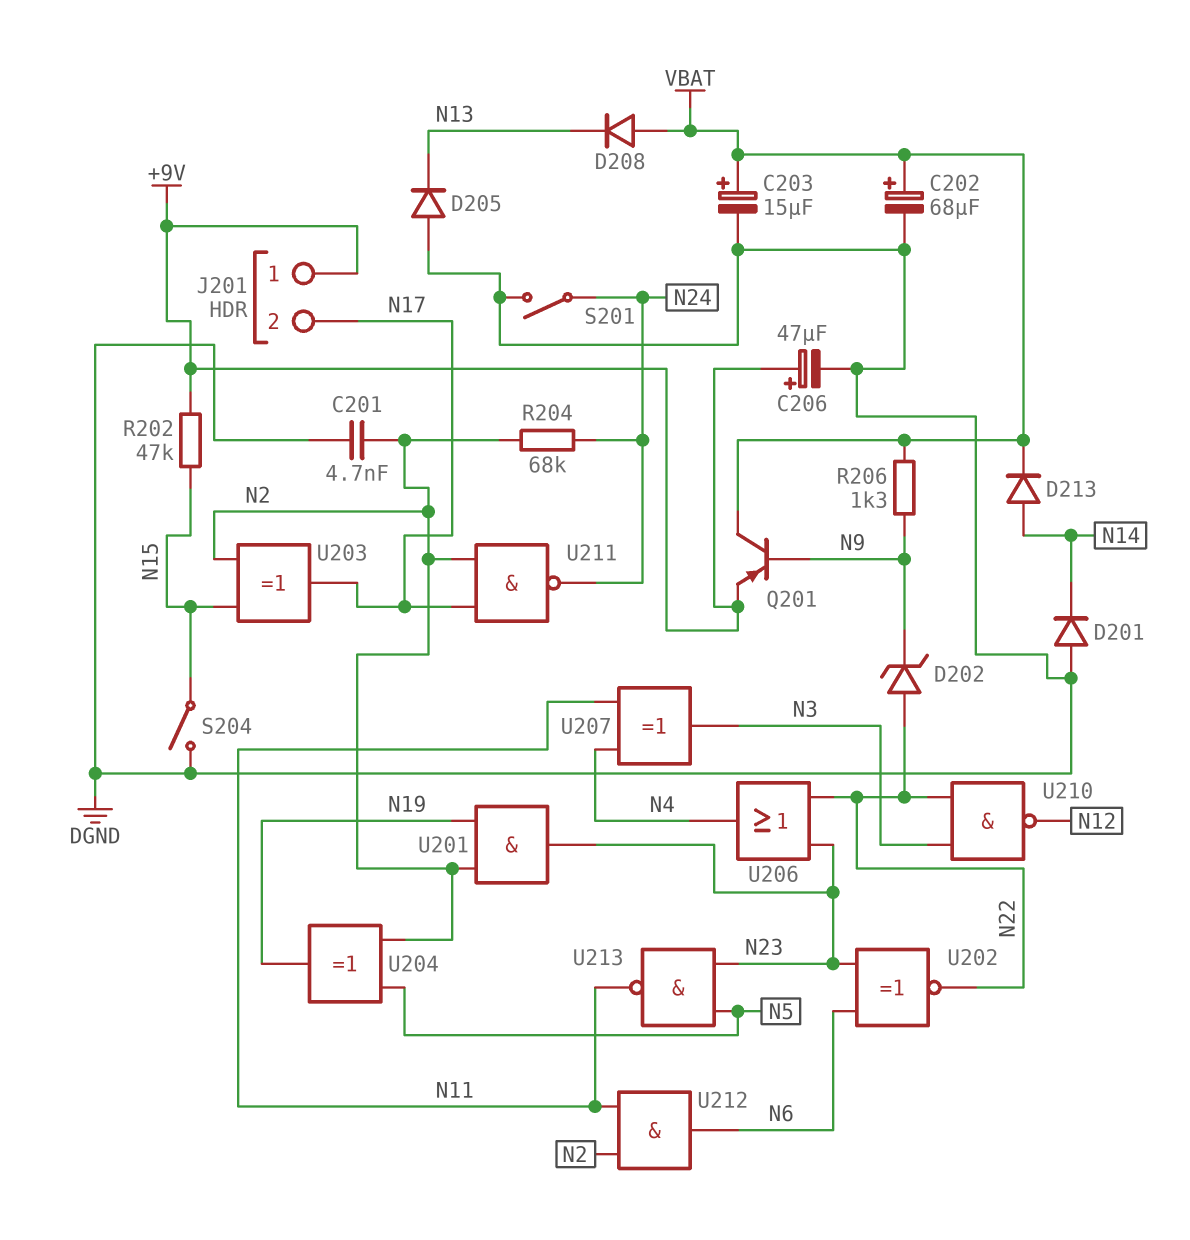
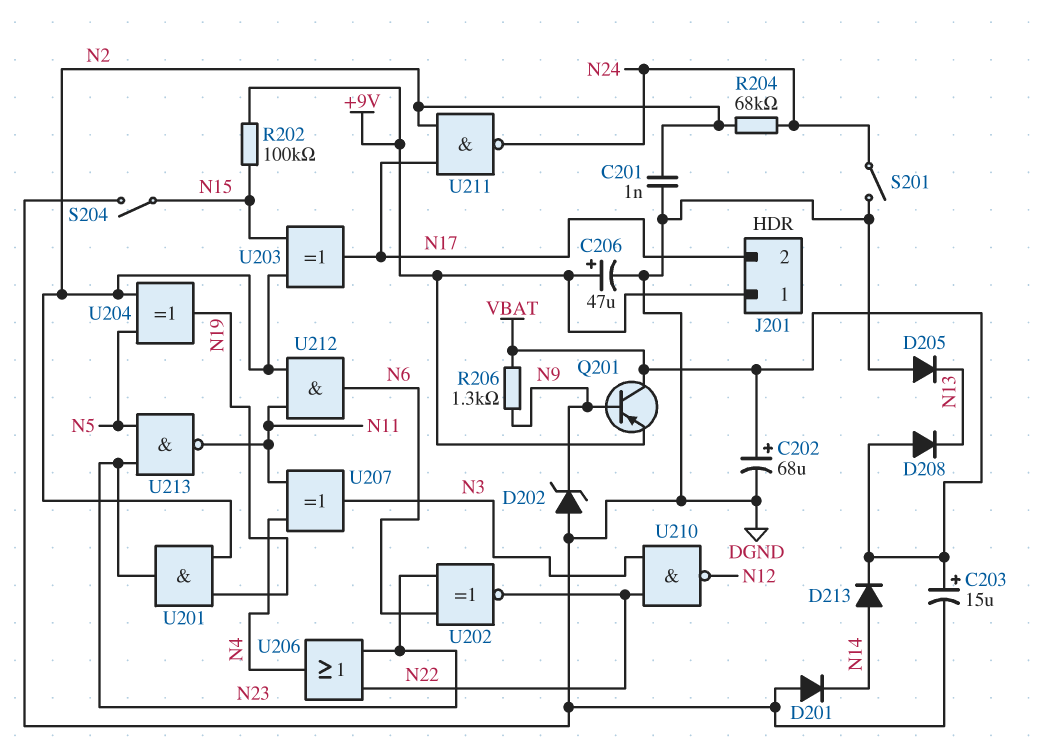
C201: 4.7nF (DGND, N2) -> 1nF (DGND, N2)
D202: zener (A N22, K N9) -> zener (A DGND, K N9)
R202: 47k (+9V, N15) -> 100k (+9V, N15)

